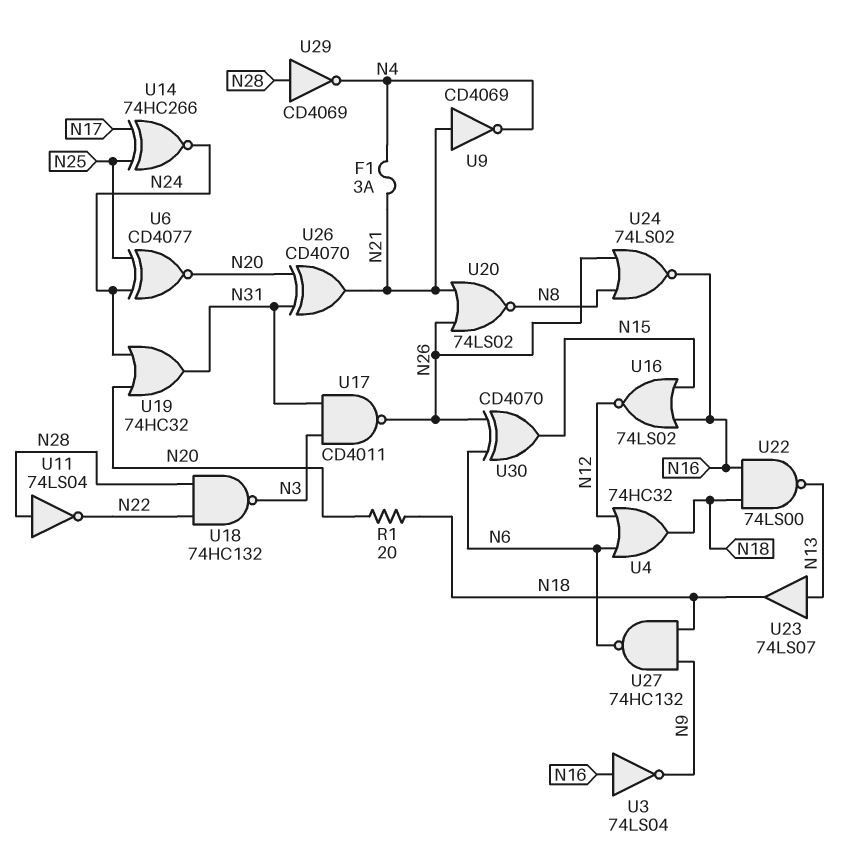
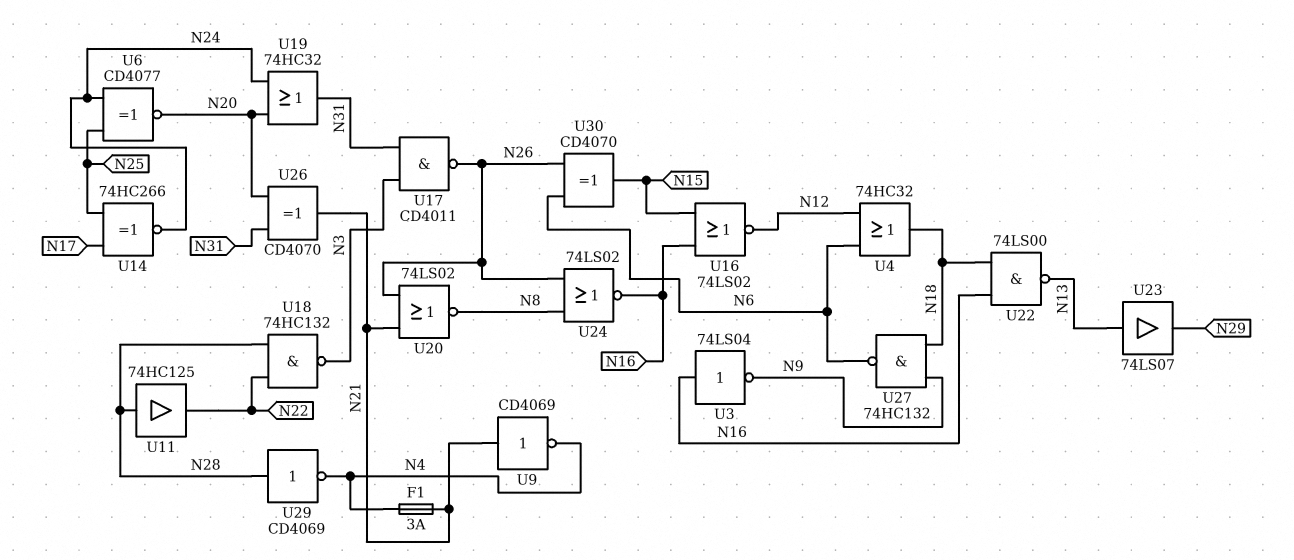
R1: 20 (N18, N20) -> none
U11: NOT 74LS04 (in N28, out N22) -> buffer 74HC125 (in N28, out N22)
U23: buffer 74LS07 (in N13, out N18) -> buffer 74LS07 (in N13, out N29)

